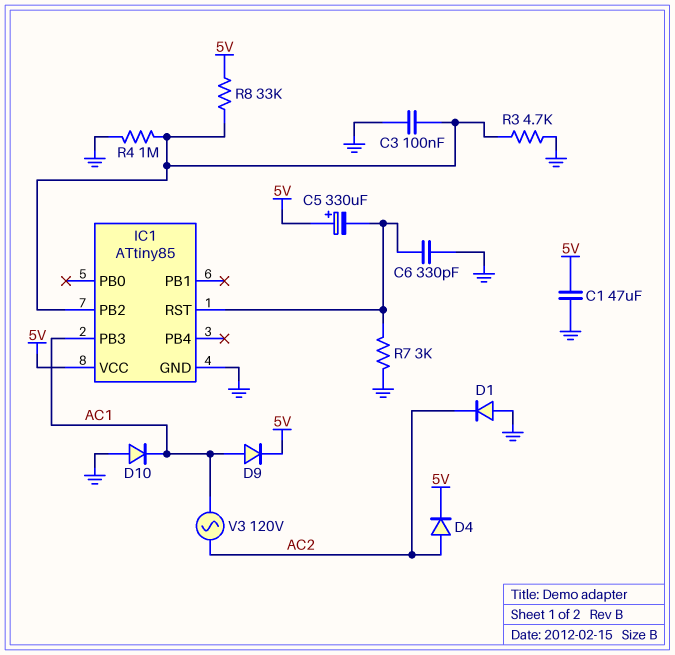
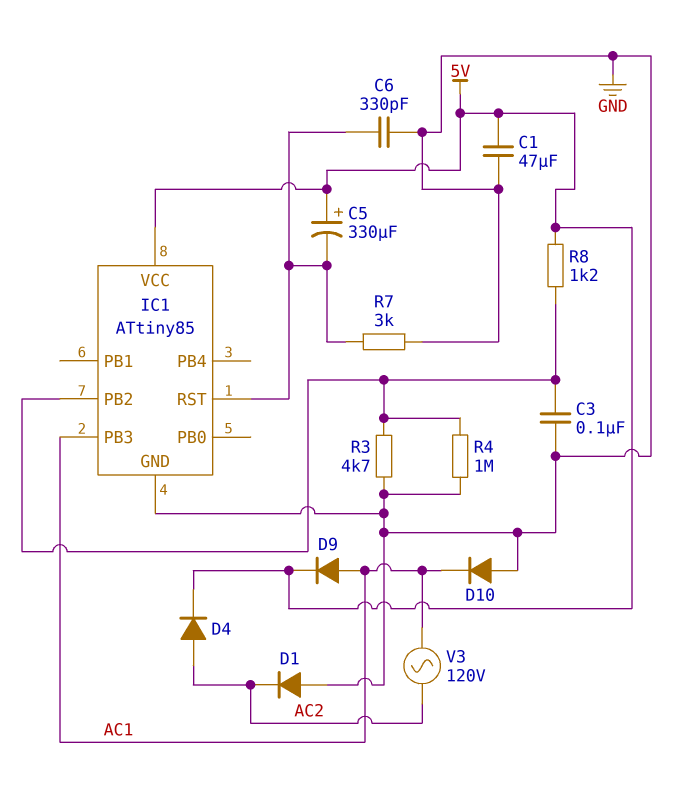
R8: 33k (5V, IC1/PB2) -> 1.2k (5V, IC1/PB2)

